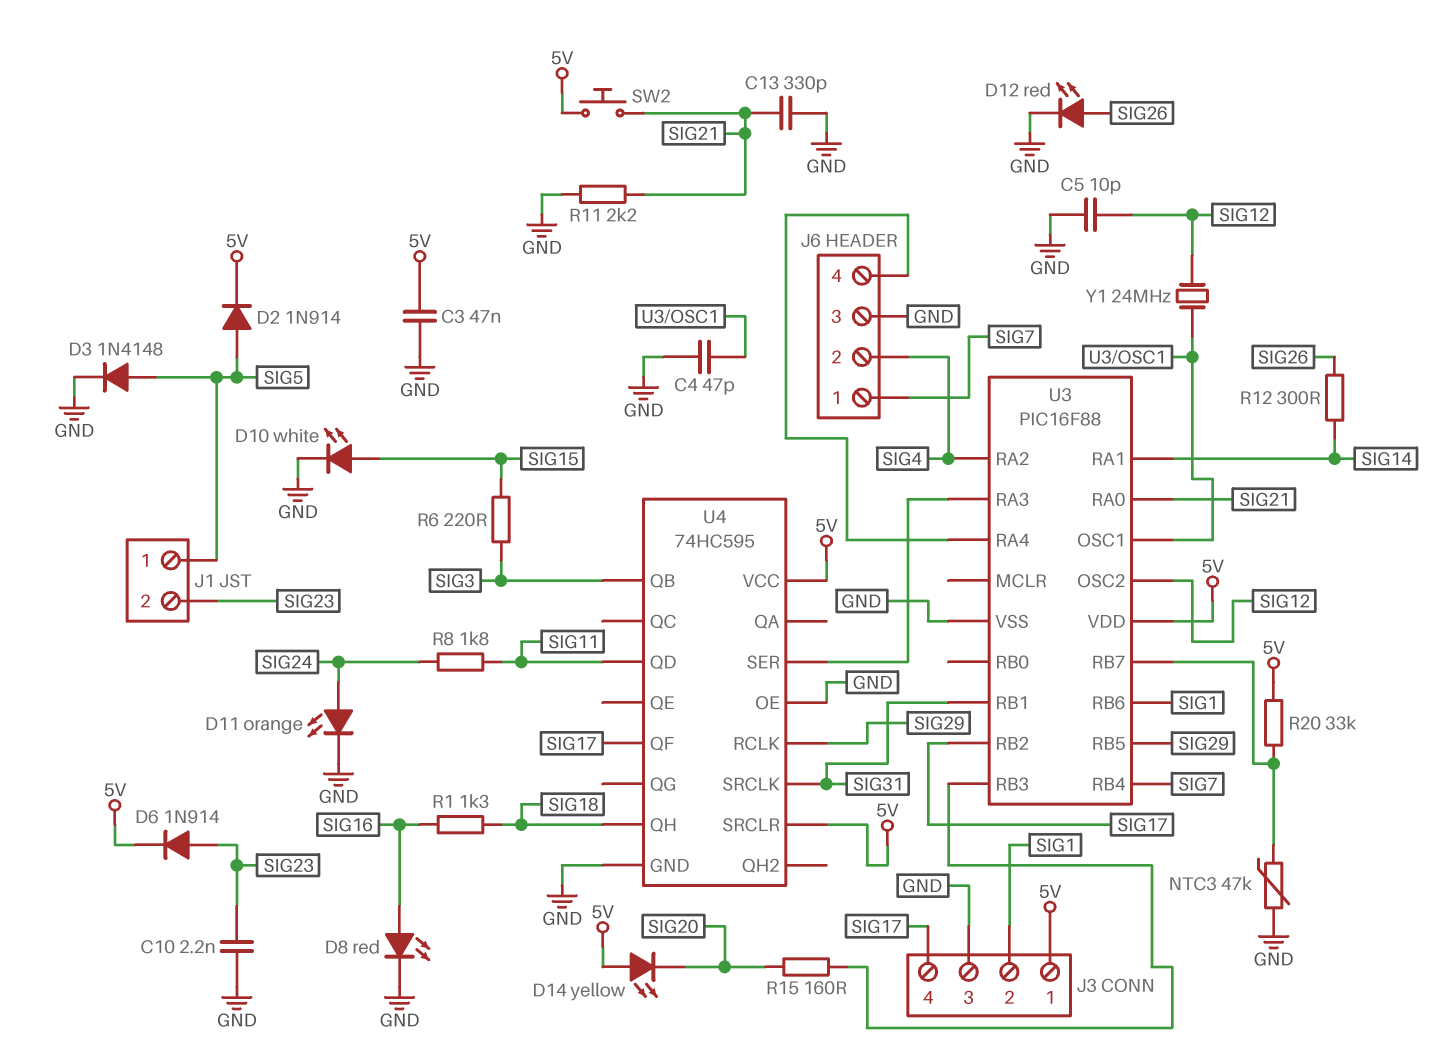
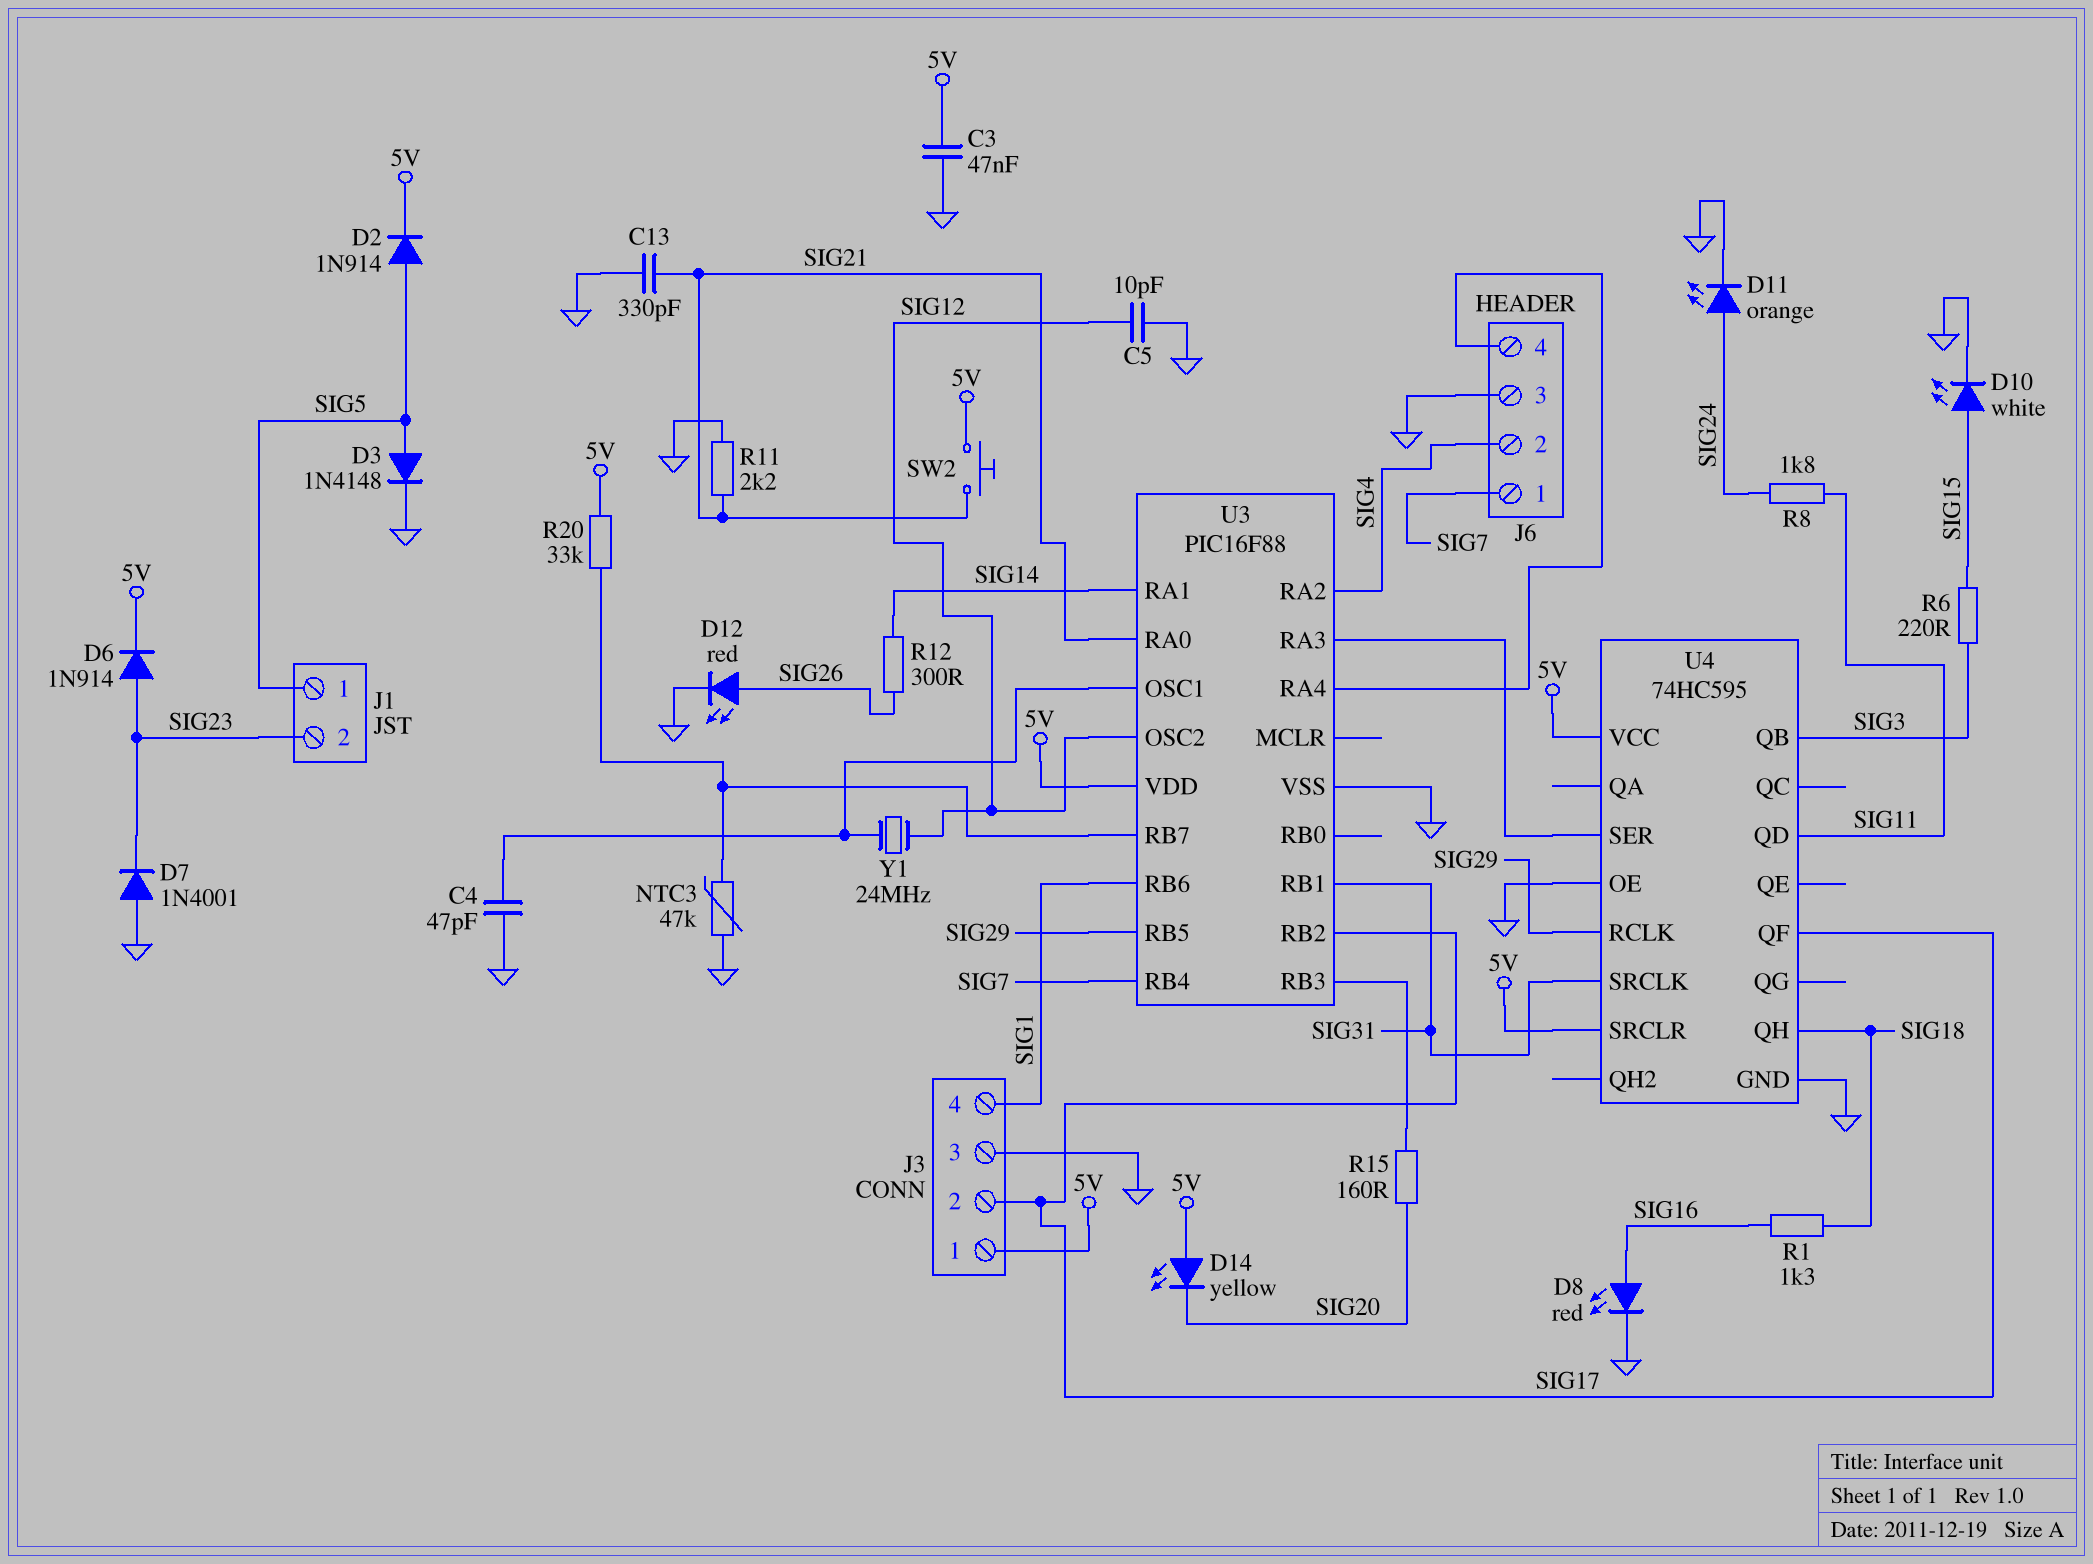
C10: 2.2nF (GND, SIG23) -> none
D7: none -> diode 1N4001 (A GND, K SIG23)
J3 pin 2: SIG1 -> SIG17
J3 pin 4: SIG17 -> SIG1

